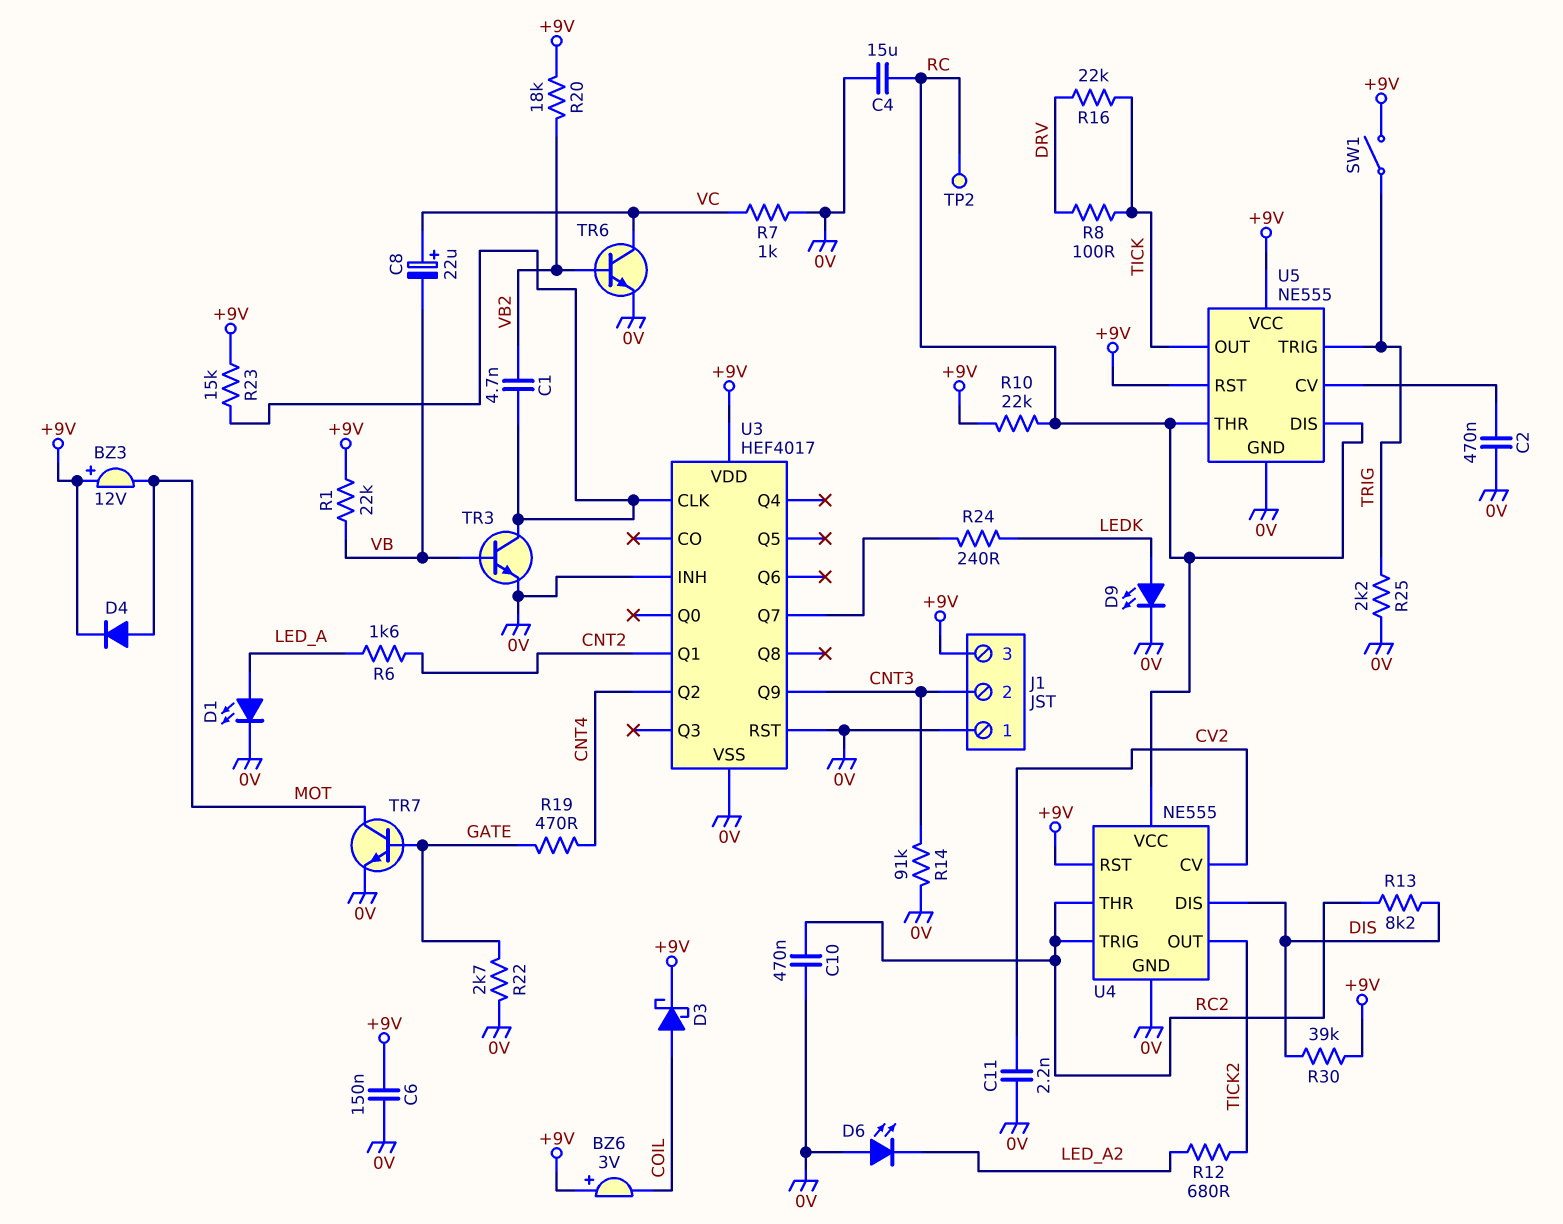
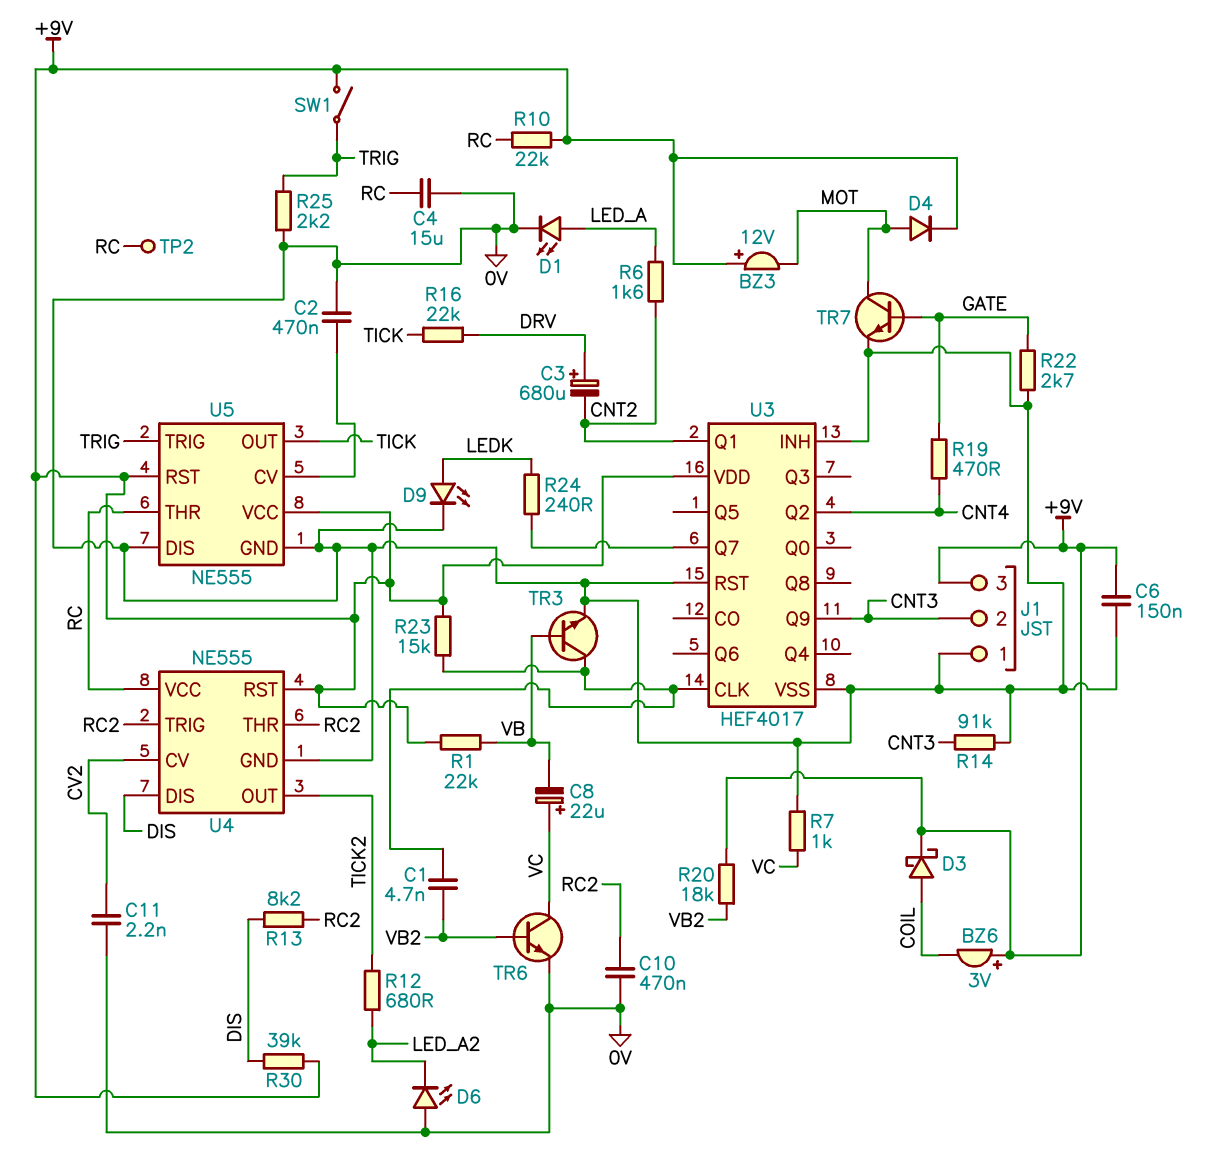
C3: none -> 680uF (plus DRV, minus CNT2)
R8: 100 (DRV, TICK) -> none
U5 pin DIS: RC -> 0V

